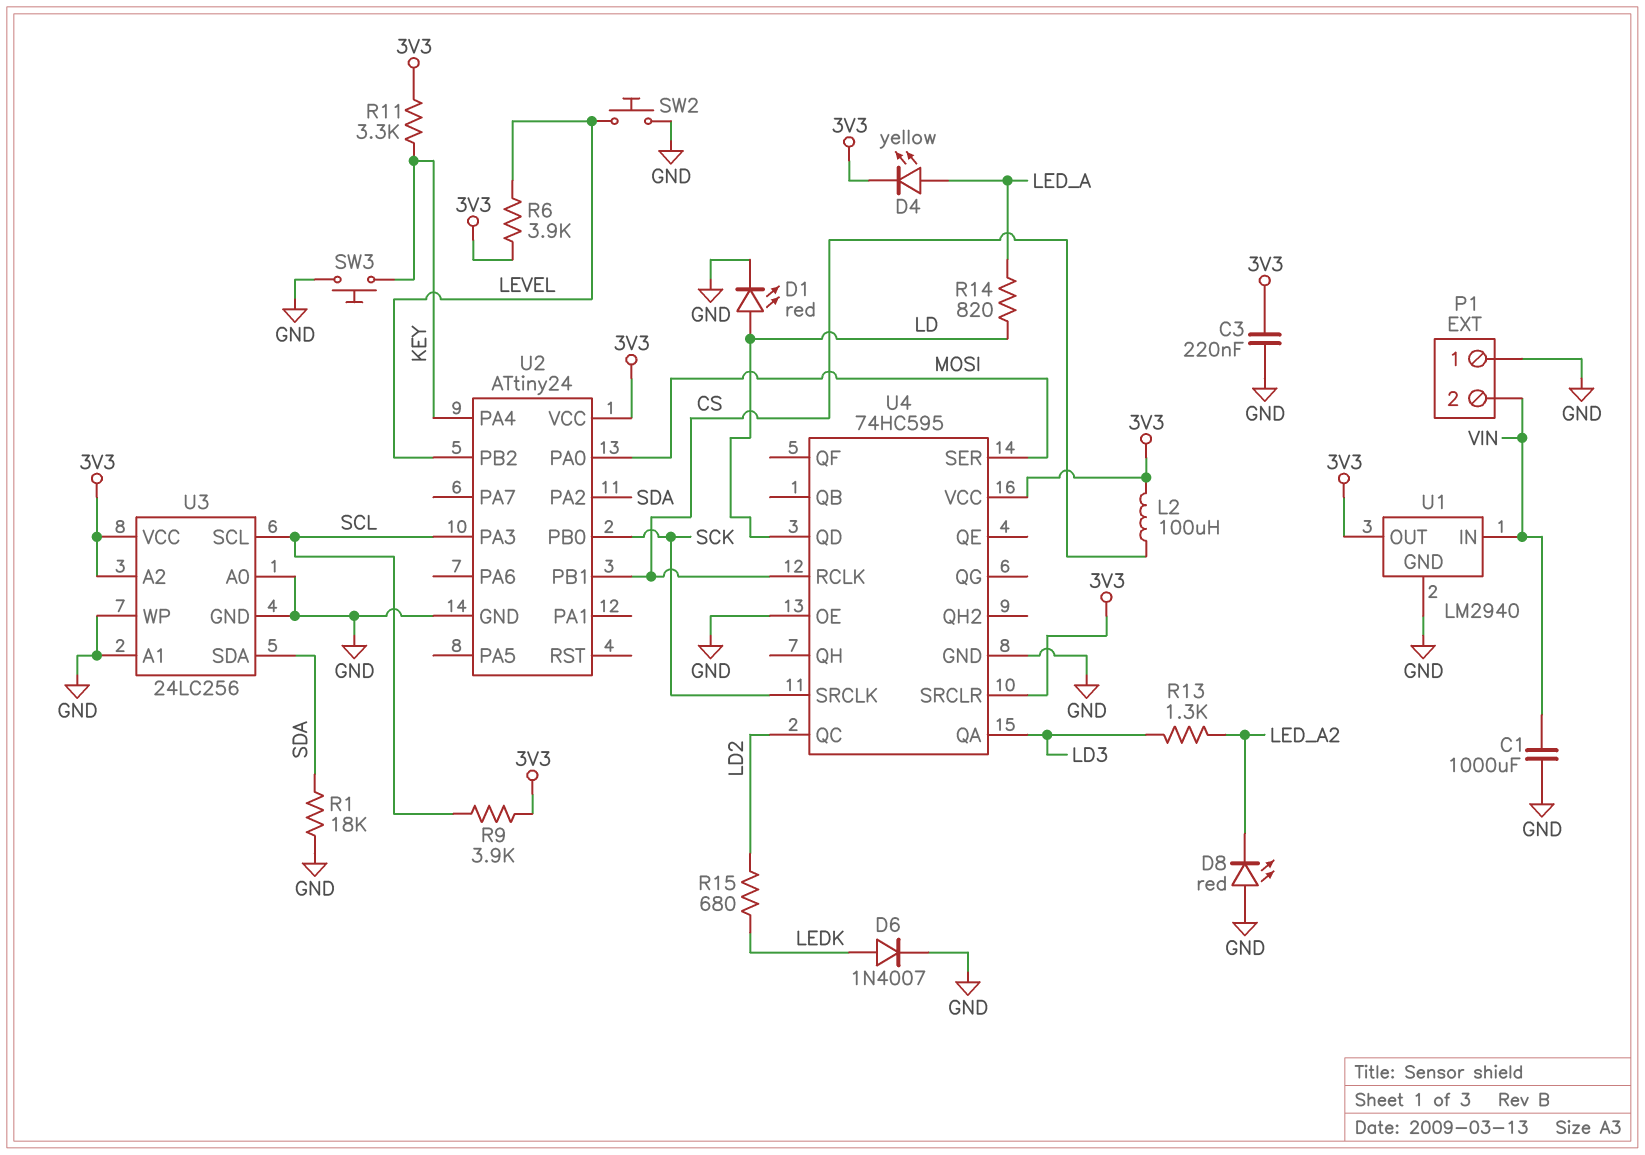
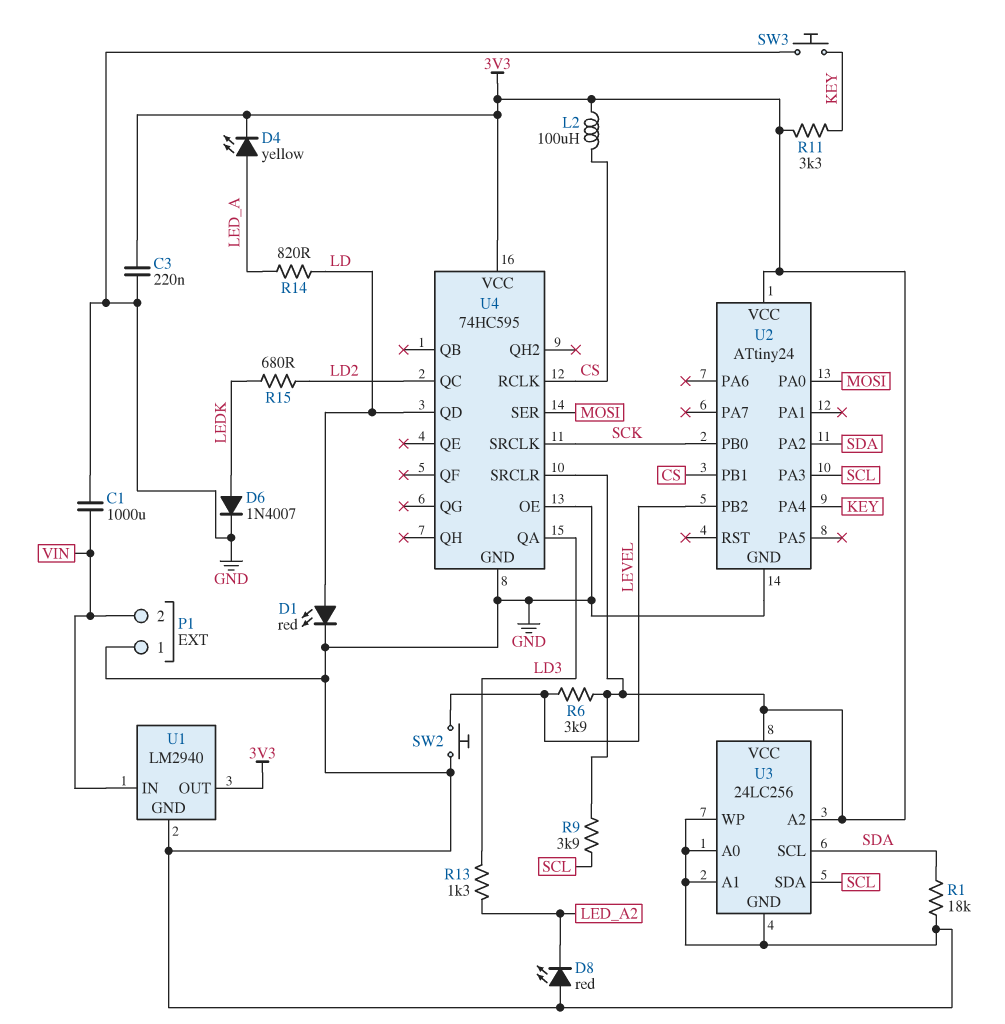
U3 pin SCL: SCL -> SDA
U3 pin SDA: SDA -> SCL

